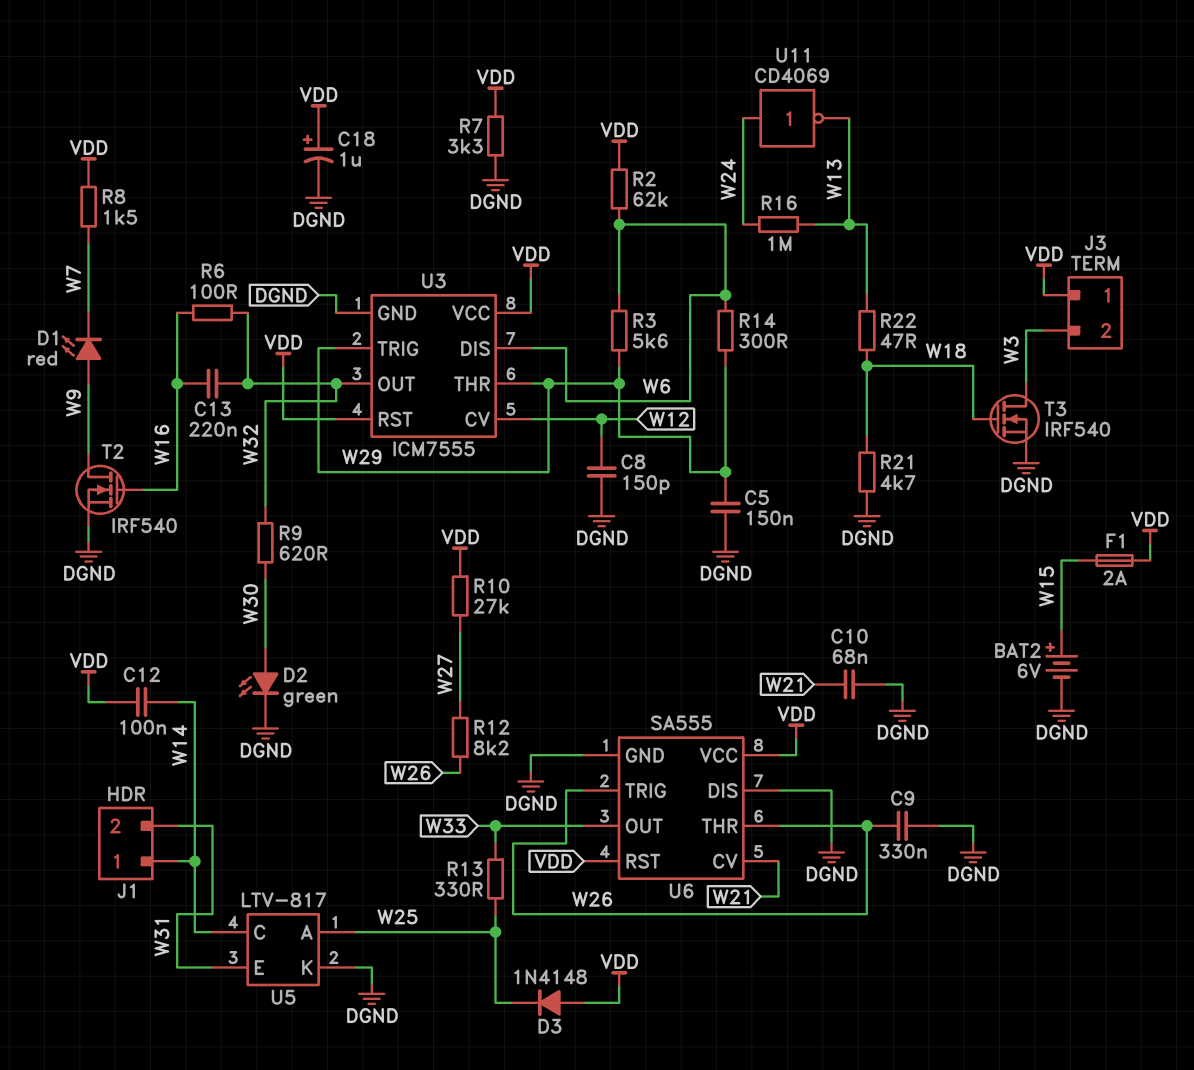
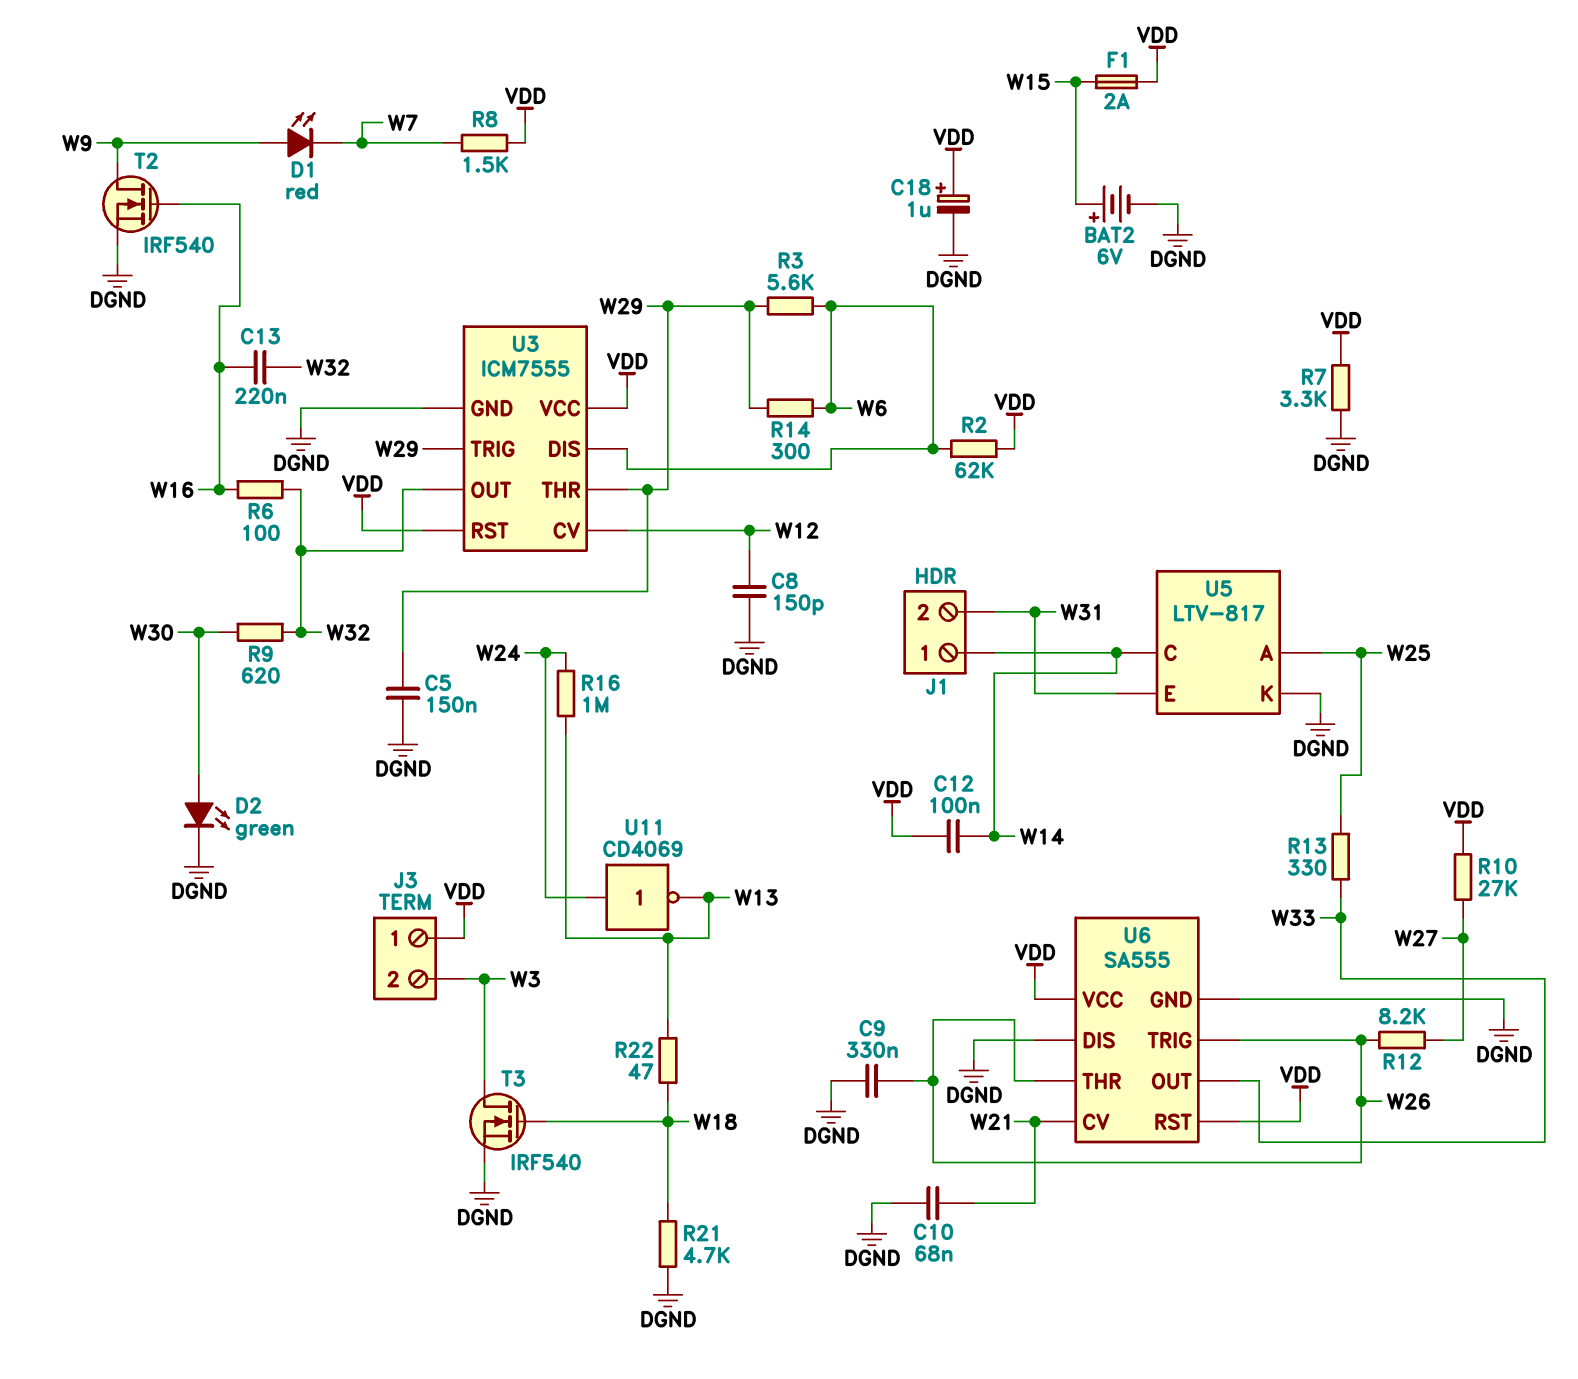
D3: diode 1N4148 (A VDD, K W25) -> none

